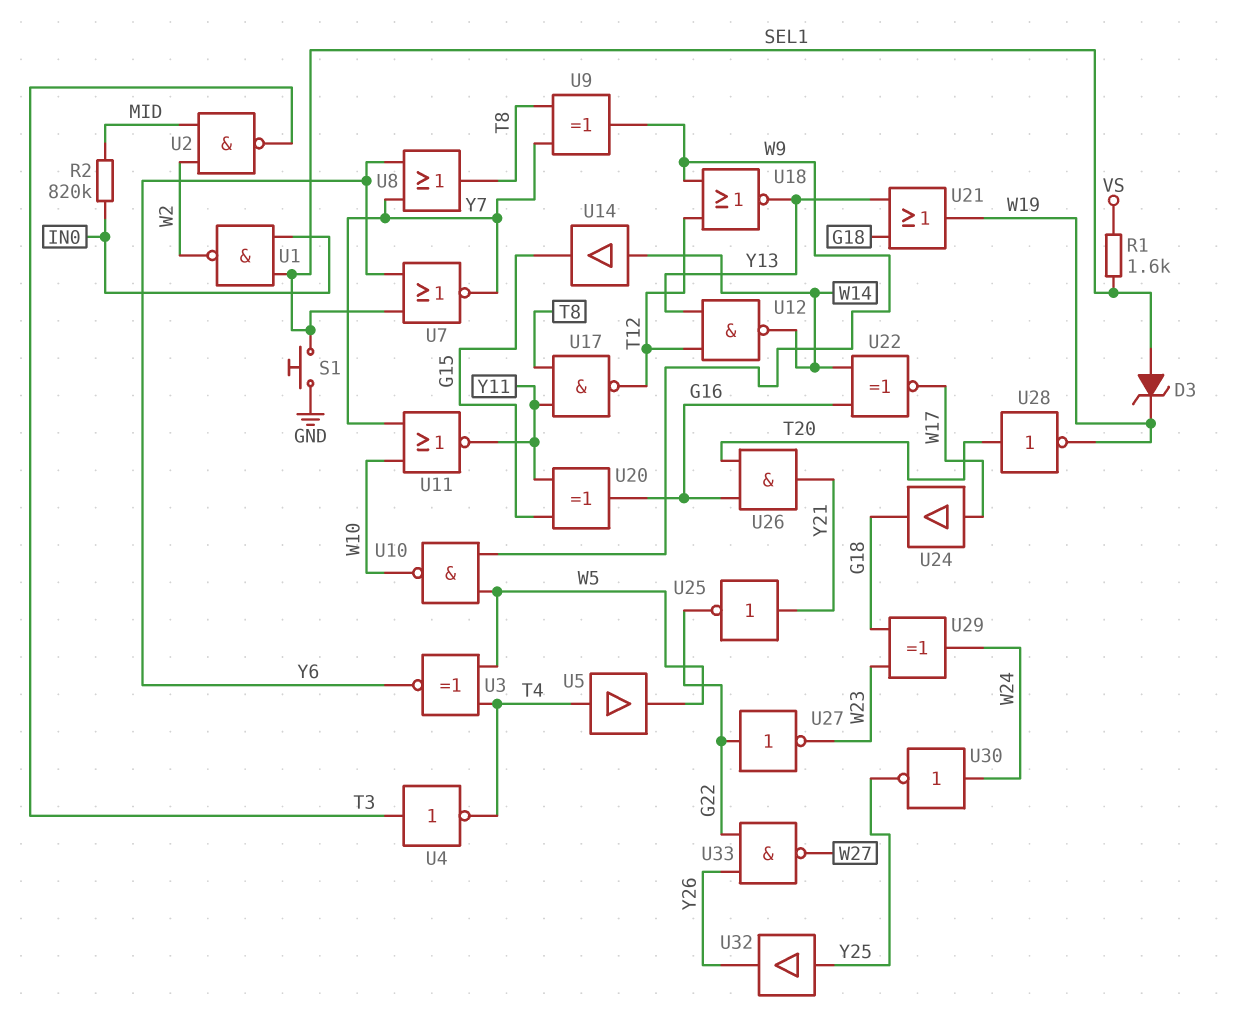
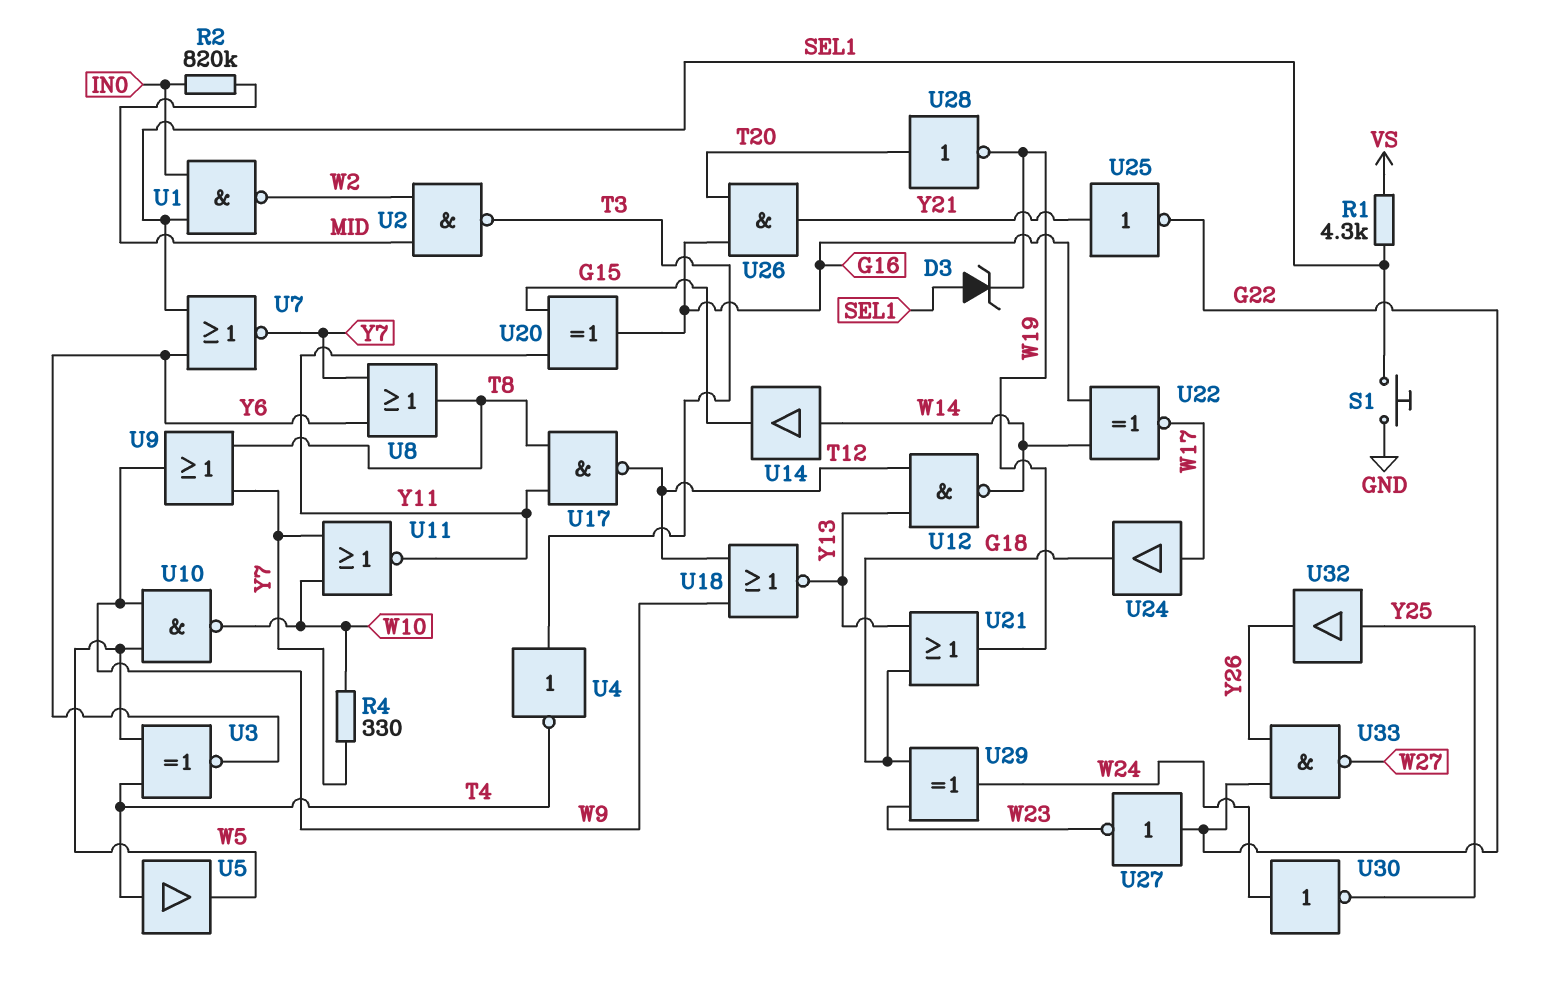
R1: 1.6k (SEL1, VS) -> 4.3k (SEL1, VS)
R4: none -> 330 (W10, Y7)
U9: XOR (in T8, in Y7, out W9) -> OR (in T8, in Y7, out W9)

